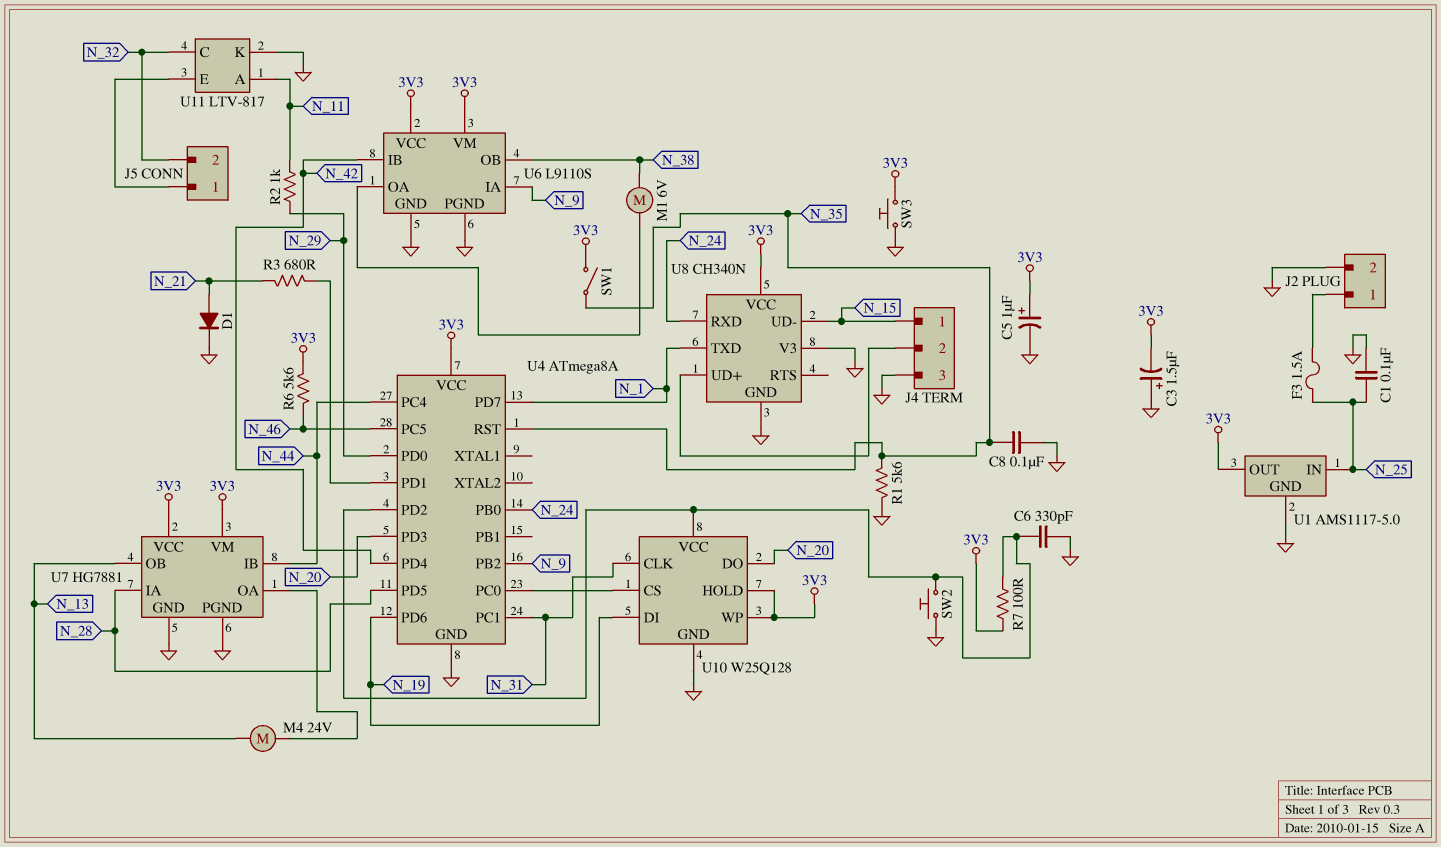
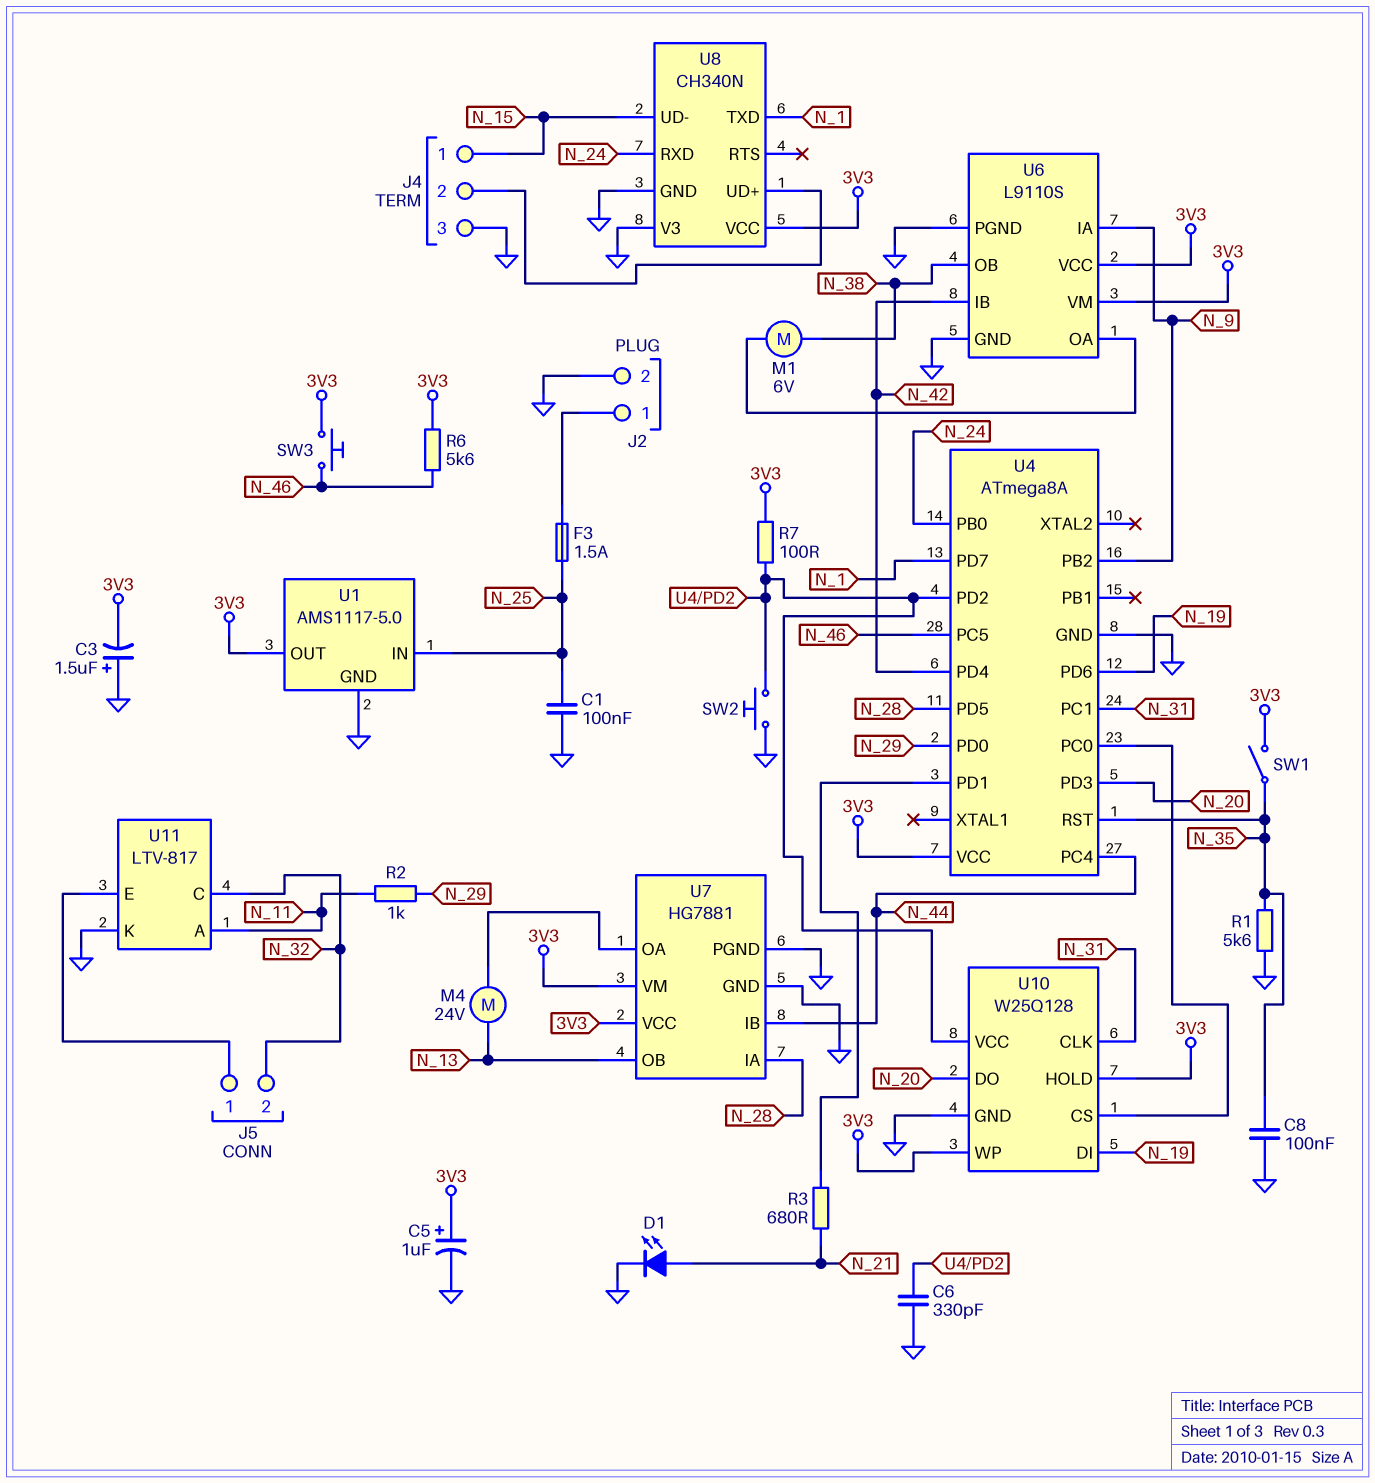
D1: diode (A N_21, K GND) -> LED (A N_21, K GND)
SW3: button (3V3, GND) -> button (3V3, N_46)

